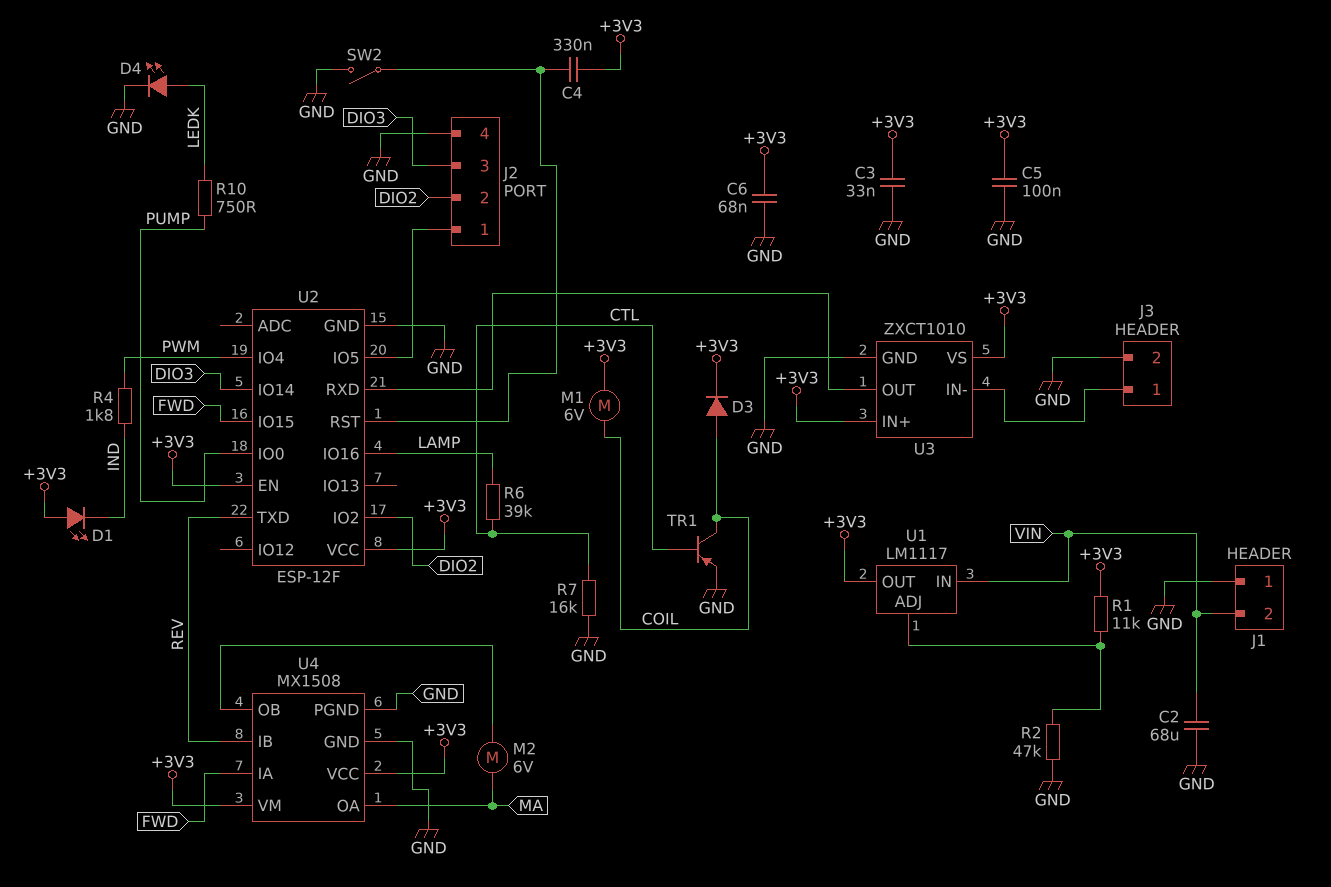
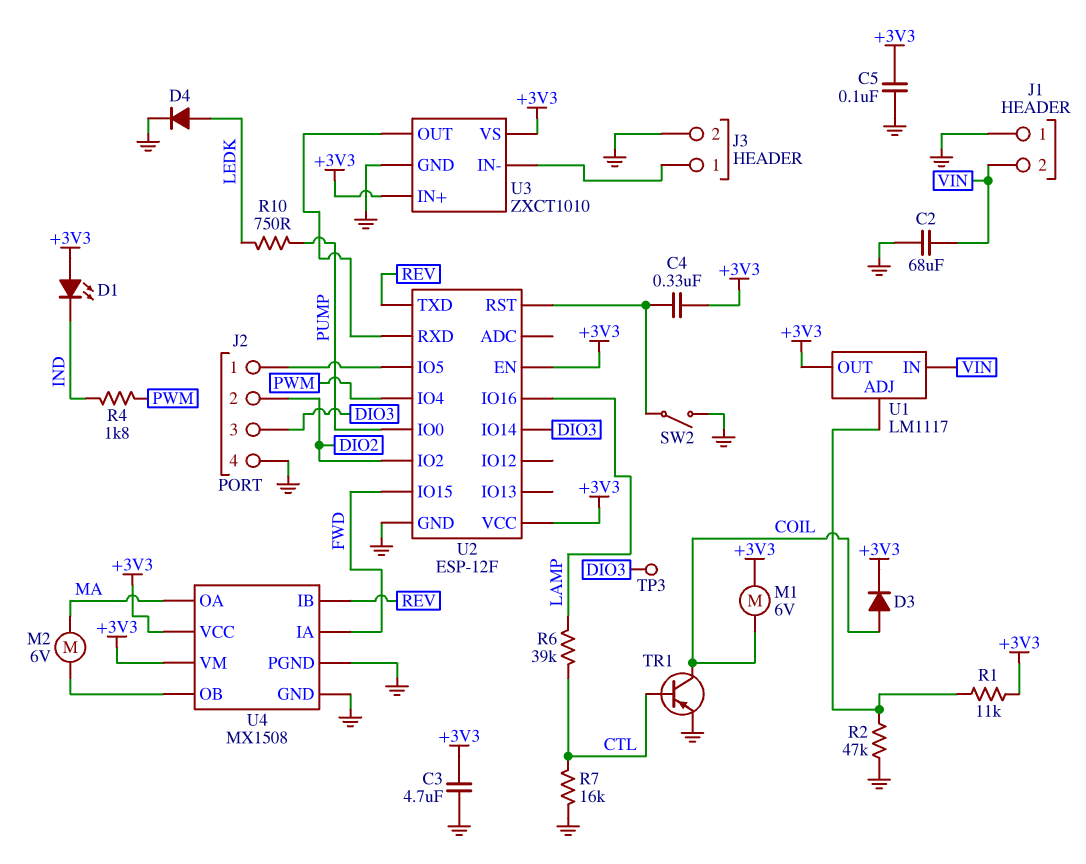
C3: 33nF (+3V3, GND) -> 4.7uF (+3V3, GND)
C6: 68nF (+3V3, GND) -> none
D4: LED (A LEDK, K GND) -> diode (A LEDK, K GND)
TP3: none -> test point (DIO3)

